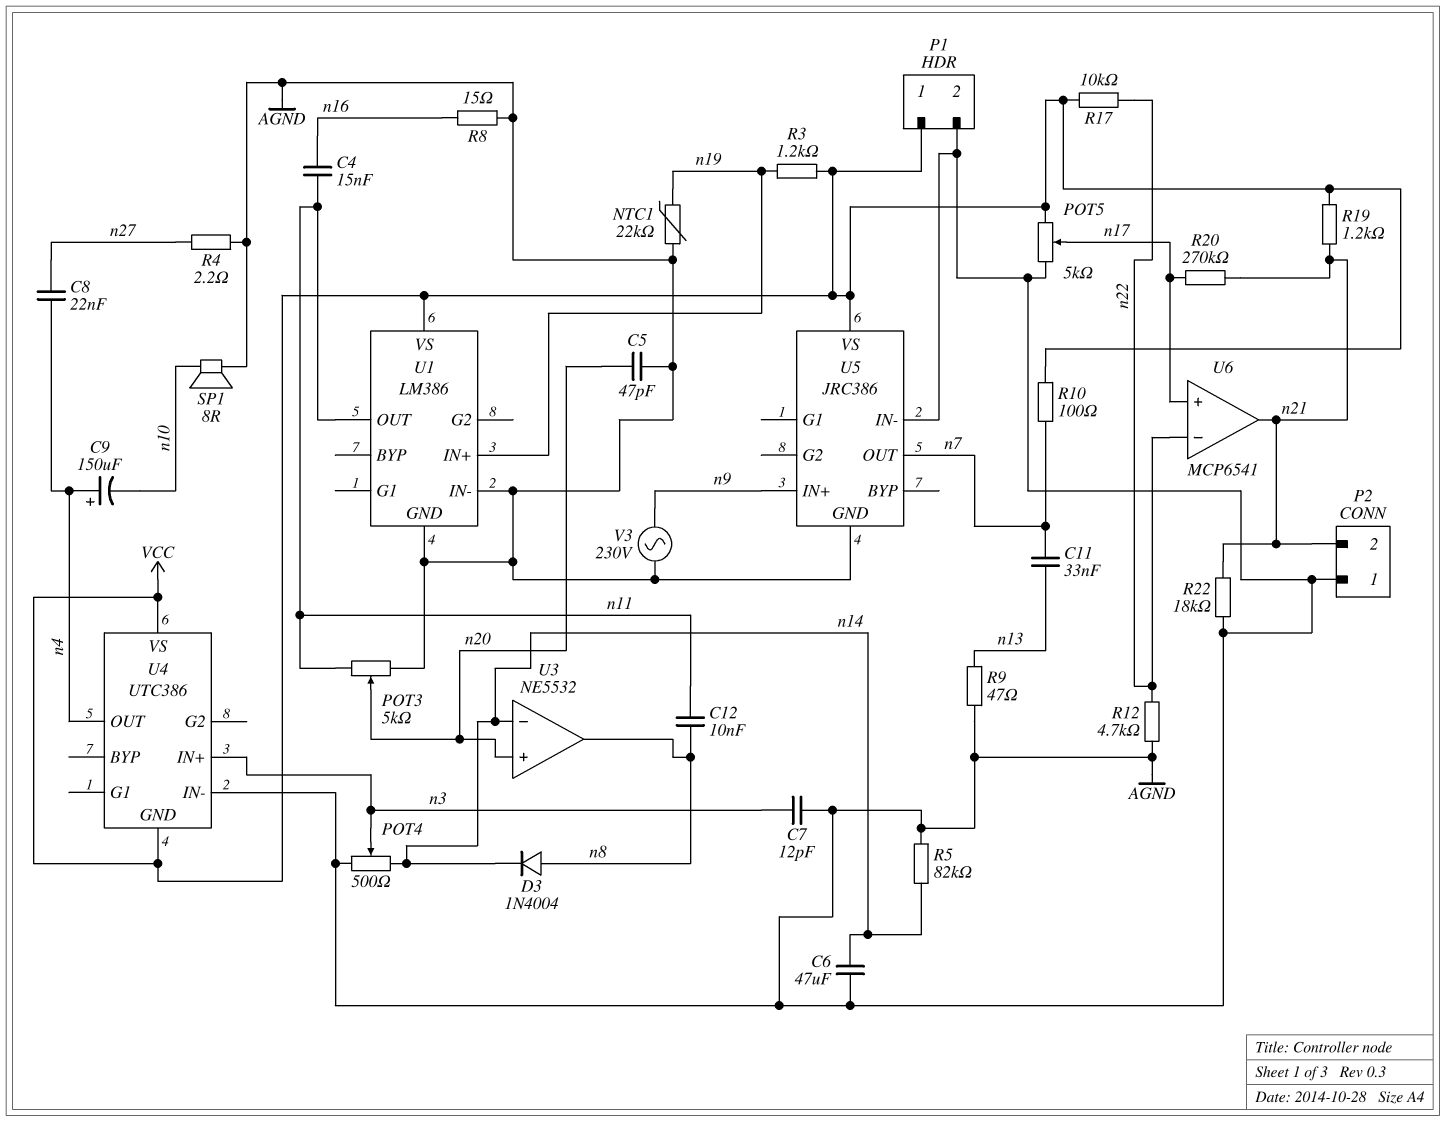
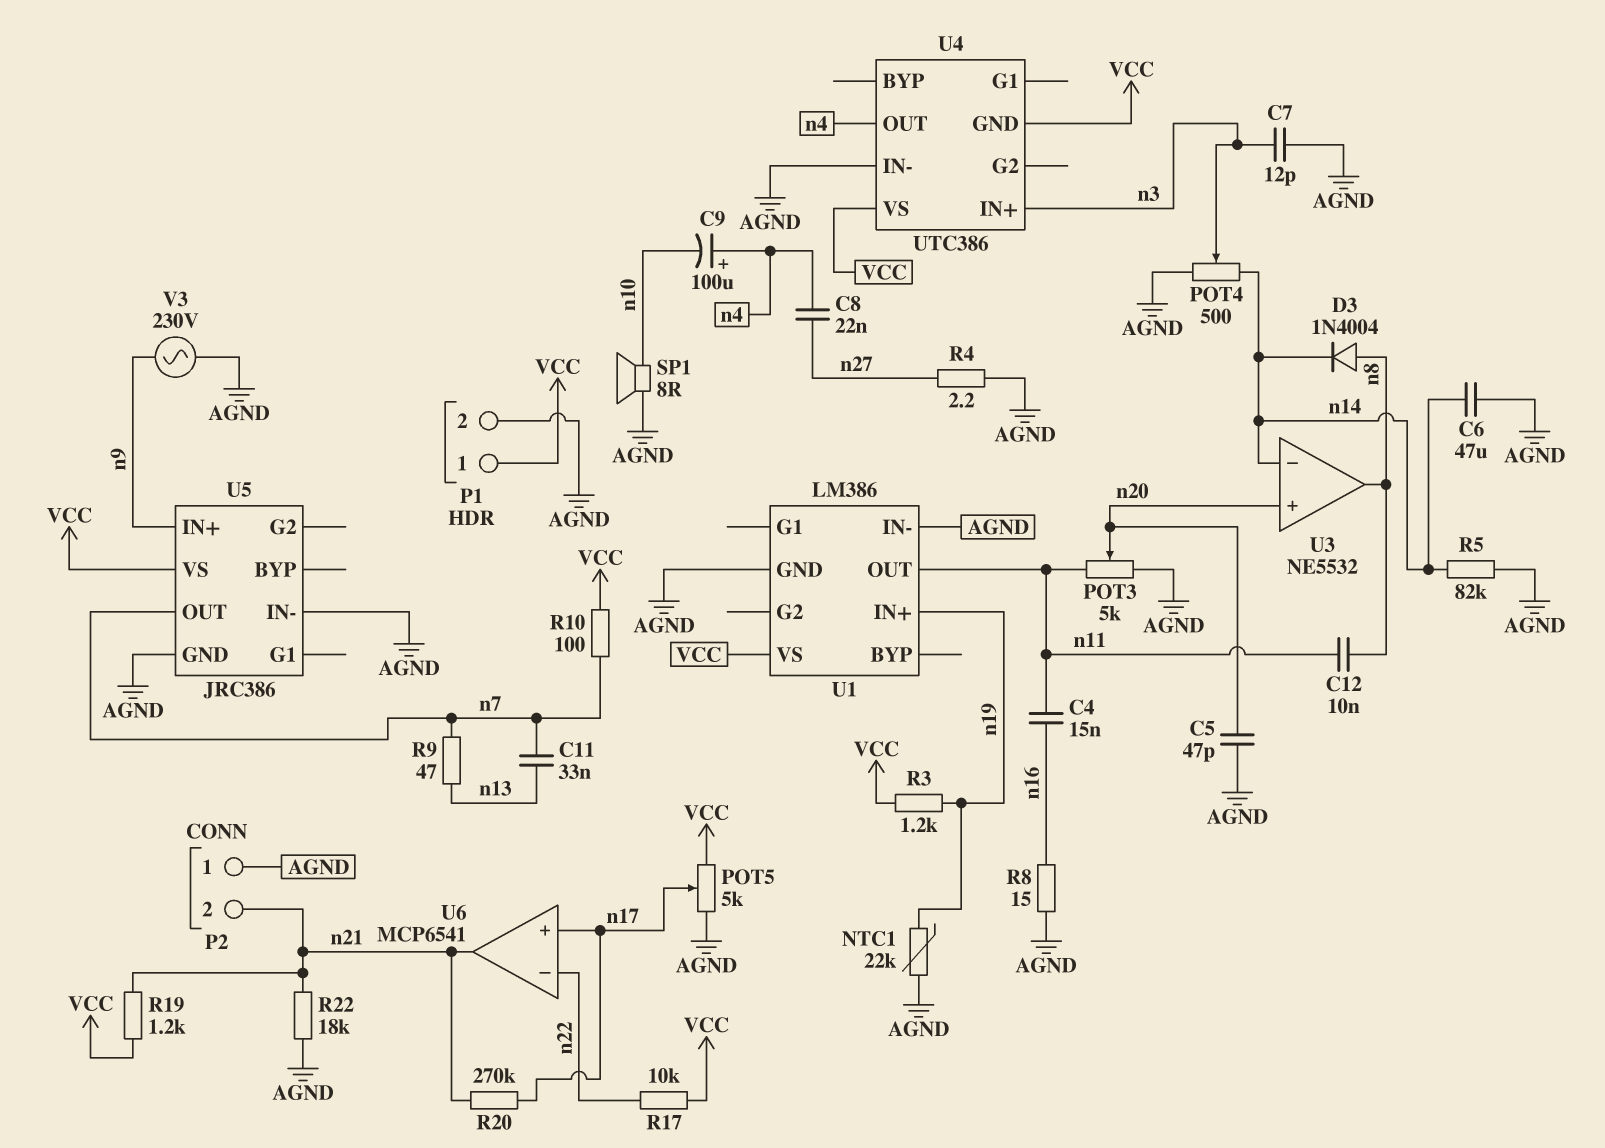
C9: 150uF (plus n4, minus n10) -> 100uF (plus n4, minus n10)
R9: 47 (AGND, n13) -> 47 (n7, n13)
R12: 4.7k (AGND, n22) -> none

